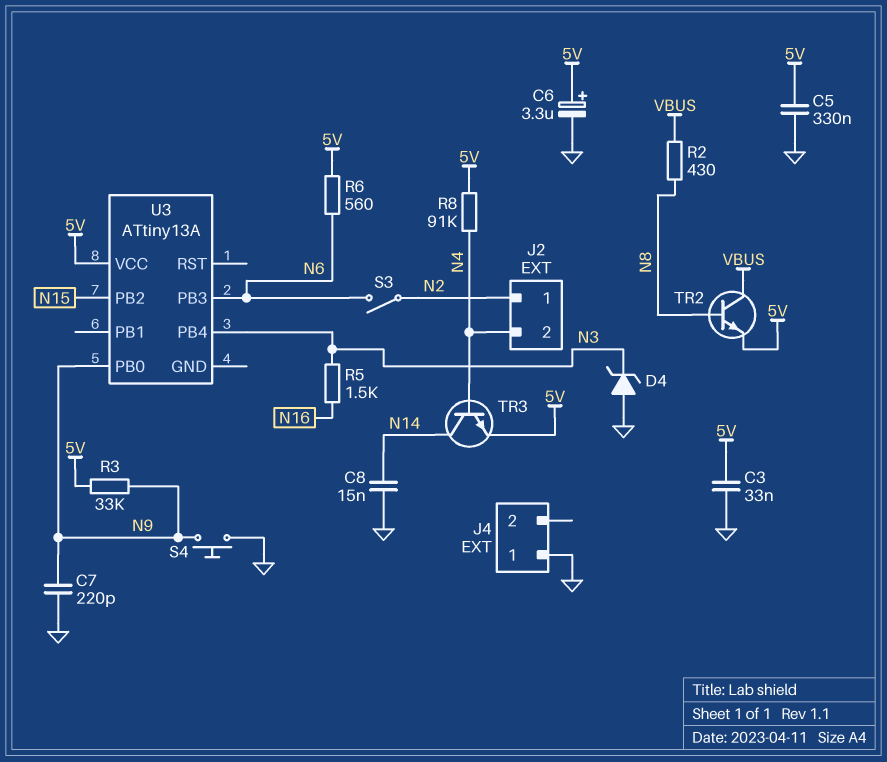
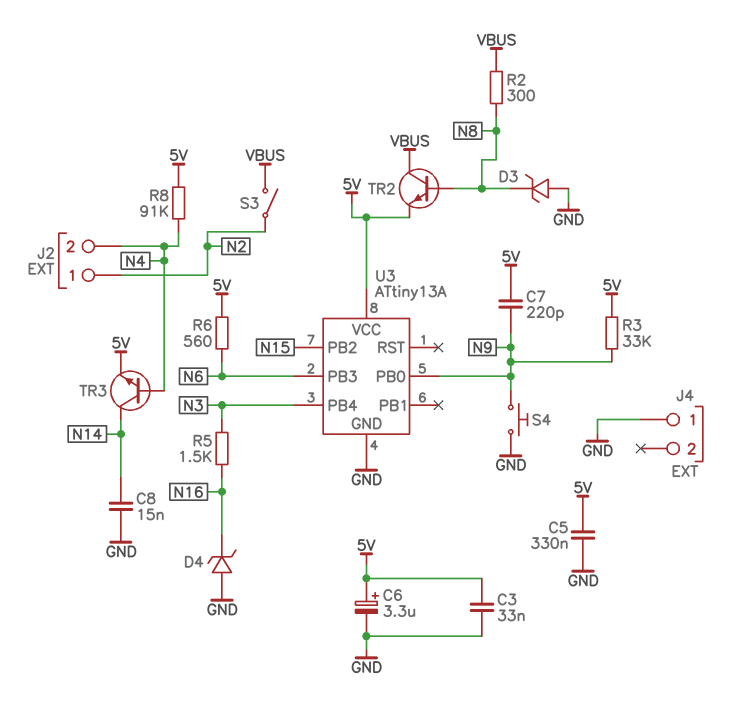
C7: 220pF (GND, N9) -> 220pF (5V, N9)
D3: none -> zener (A GND, K N8)
D4: zener (A GND, K N3) -> zener (A GND, K N16)
R2: 430 (N8, VBUS) -> 300 (N8, VBUS)
S3: switch (N2, N6) -> switch (N2, VBUS)
U3 pin GND: none -> GND

